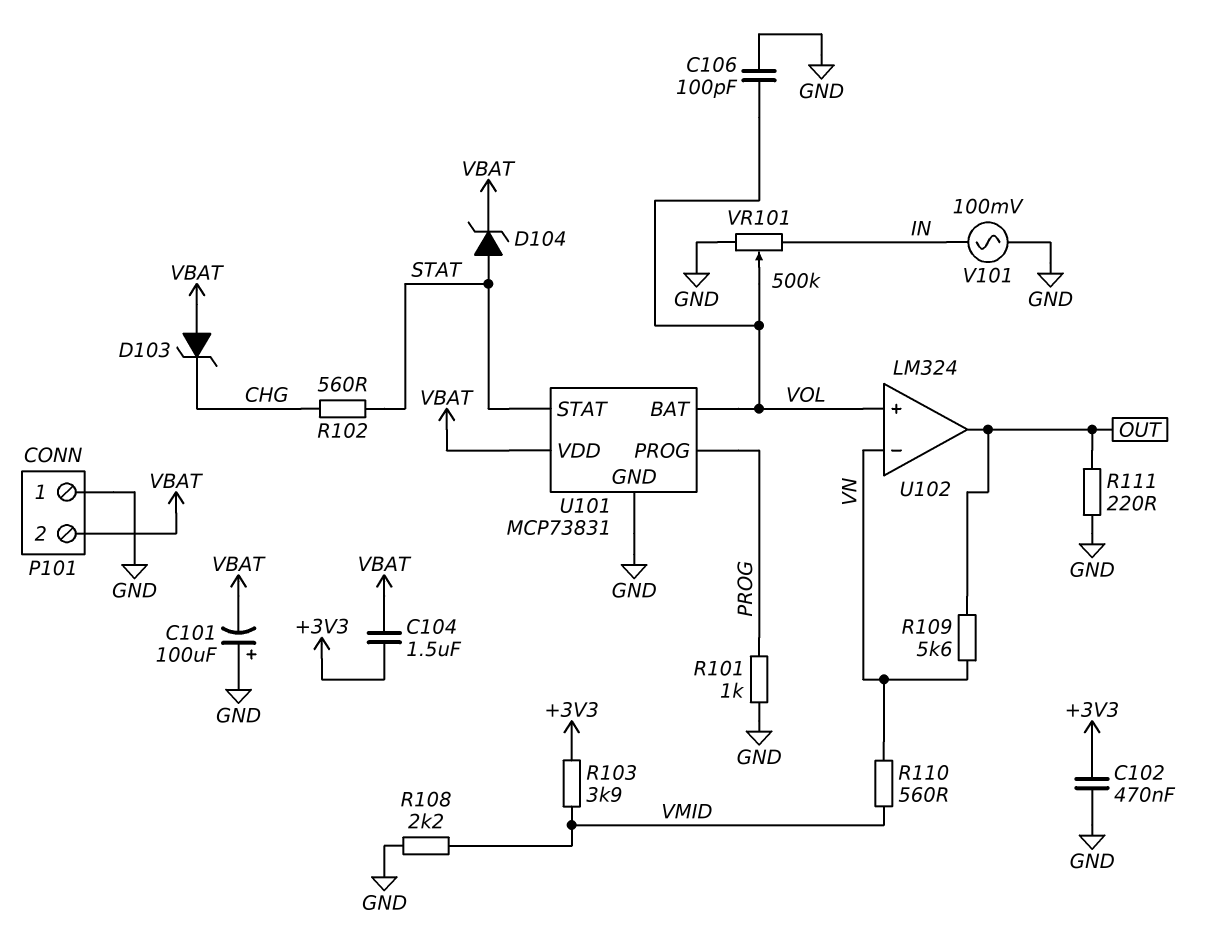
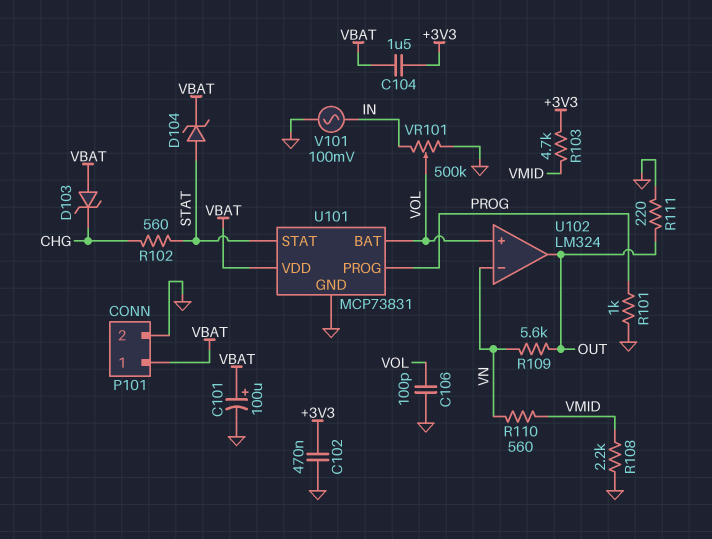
C101: 100uF (plus GND, minus VBAT) -> 100uF (plus VBAT, minus GND)
P101 pin 1: GND -> VBAT
P101 pin 2: VBAT -> GND
R103: 3.9k (+3V3, VMID) -> 4.7k (+3V3, VMID)

